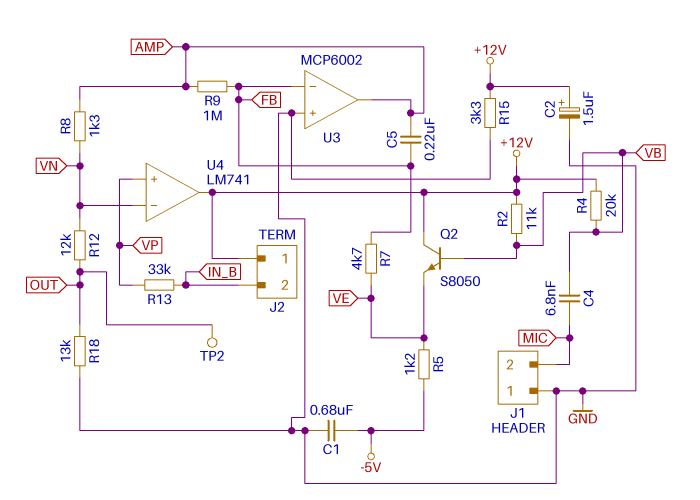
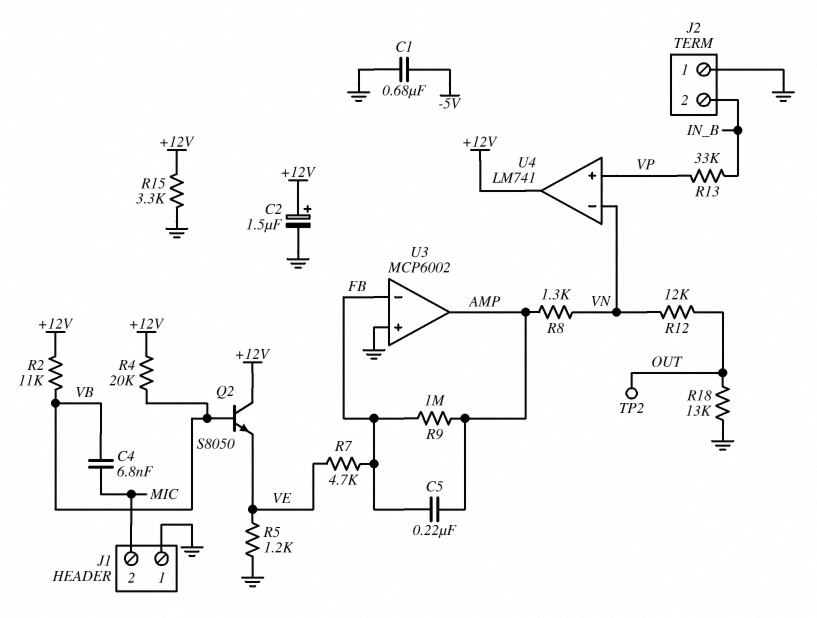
J2 pin 1: +12V -> GND
R5: 1.2k (-5V, VE) -> 1.2k (GND, VE)

